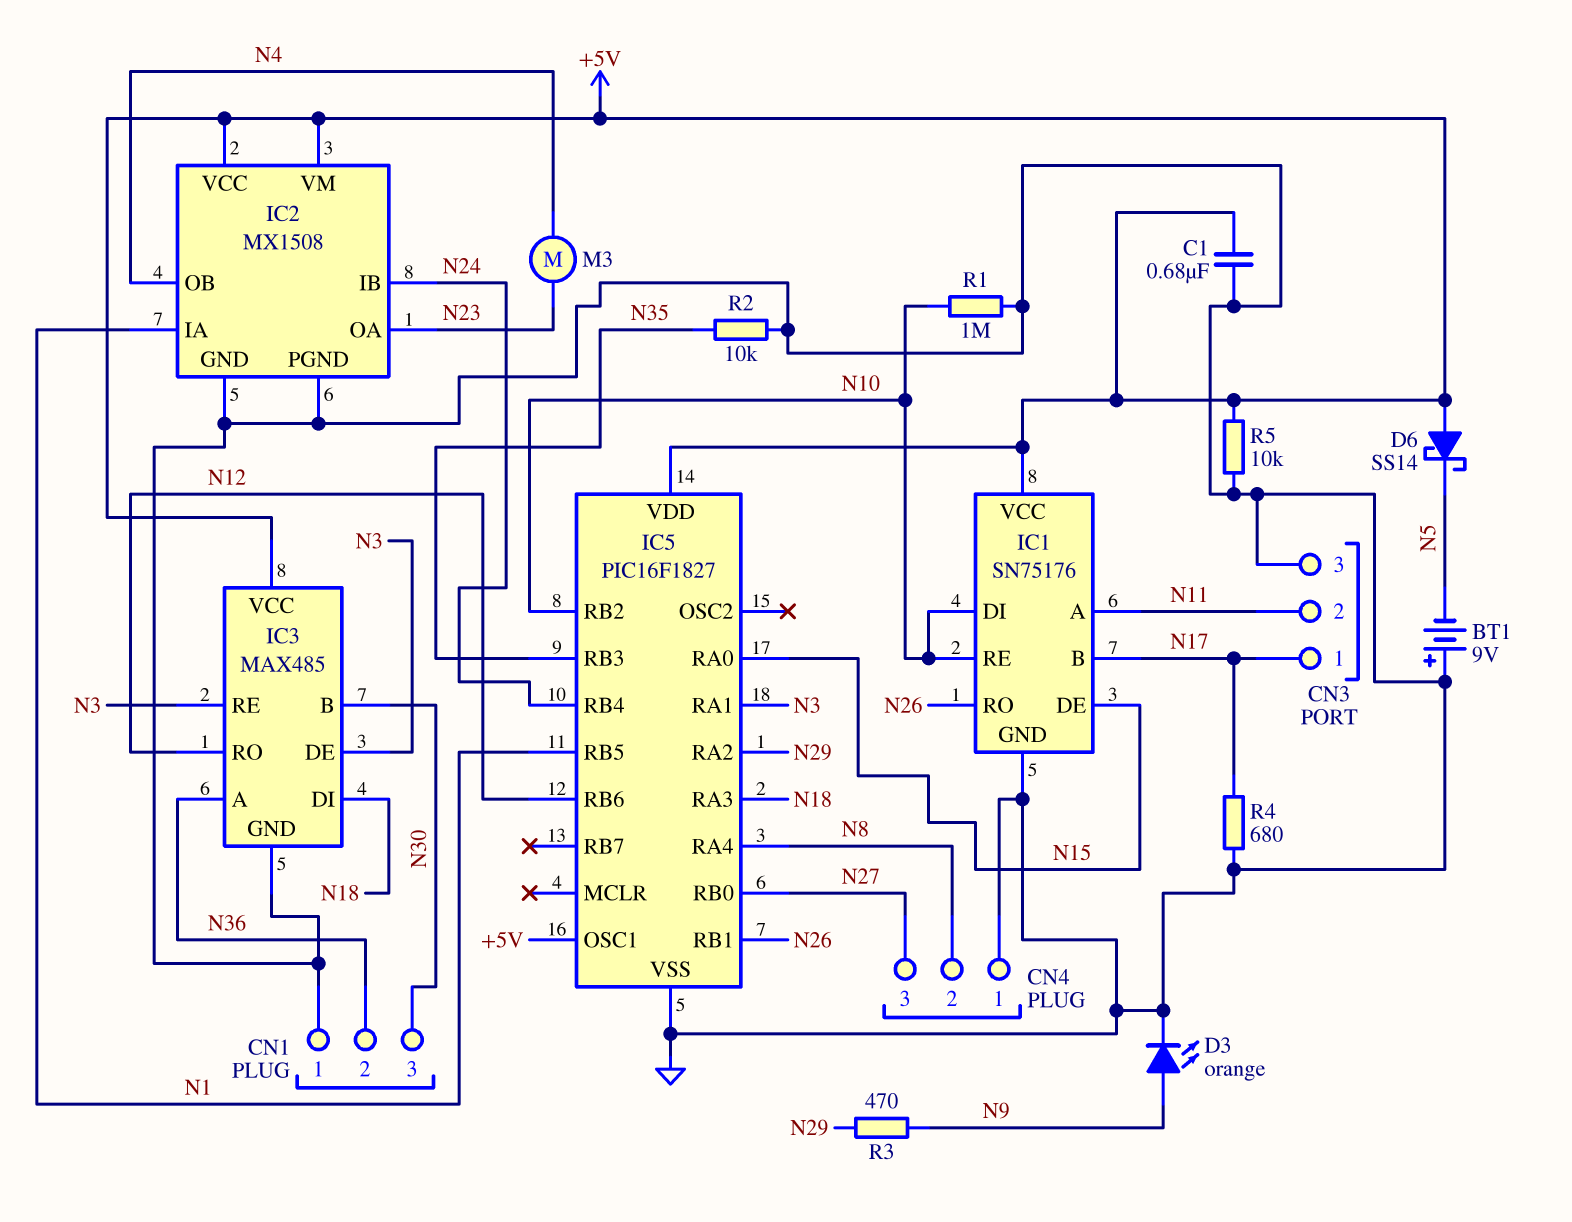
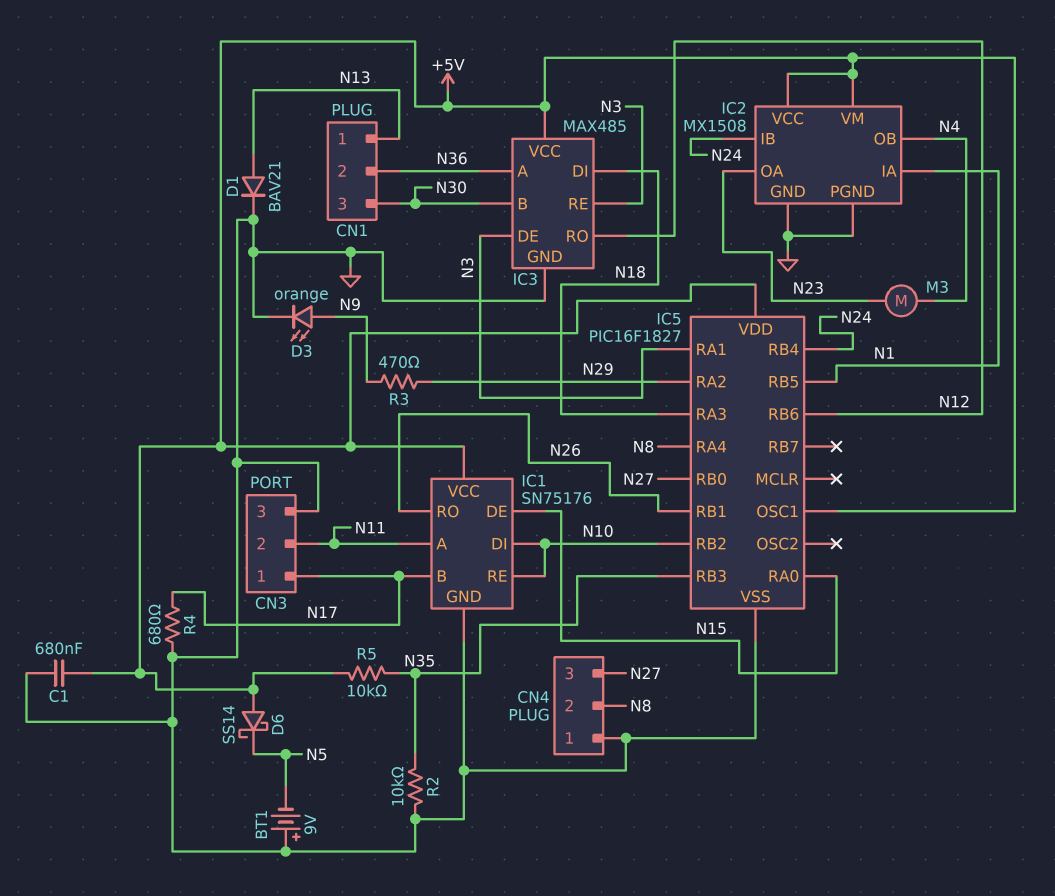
CN1 pin 1: GND -> N13
D1: none -> diode BAV21 (A N13, K GND)
R1: 1M (GND, N10) -> none
R5: 10k (+5V, GND) -> 10k (+5V, N35)

